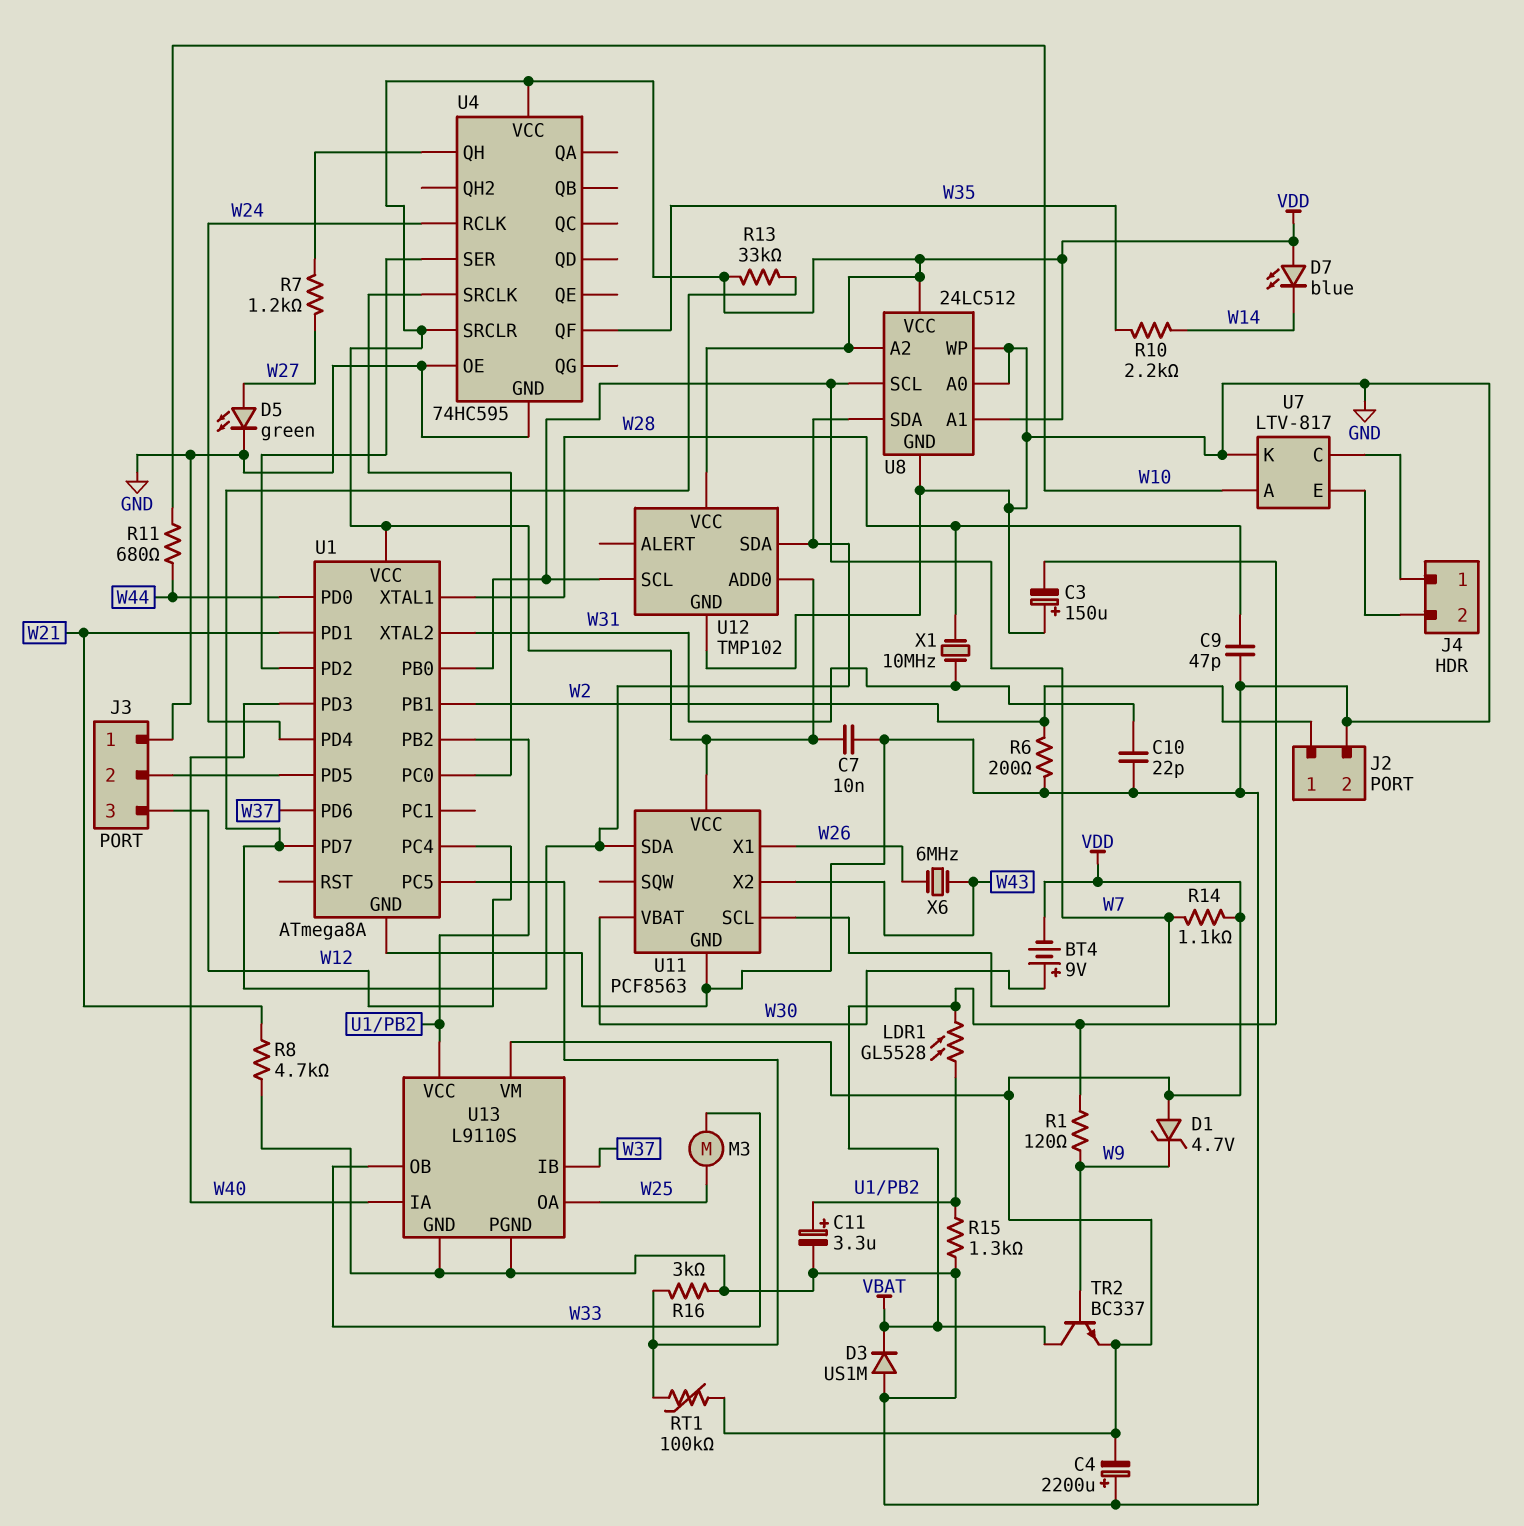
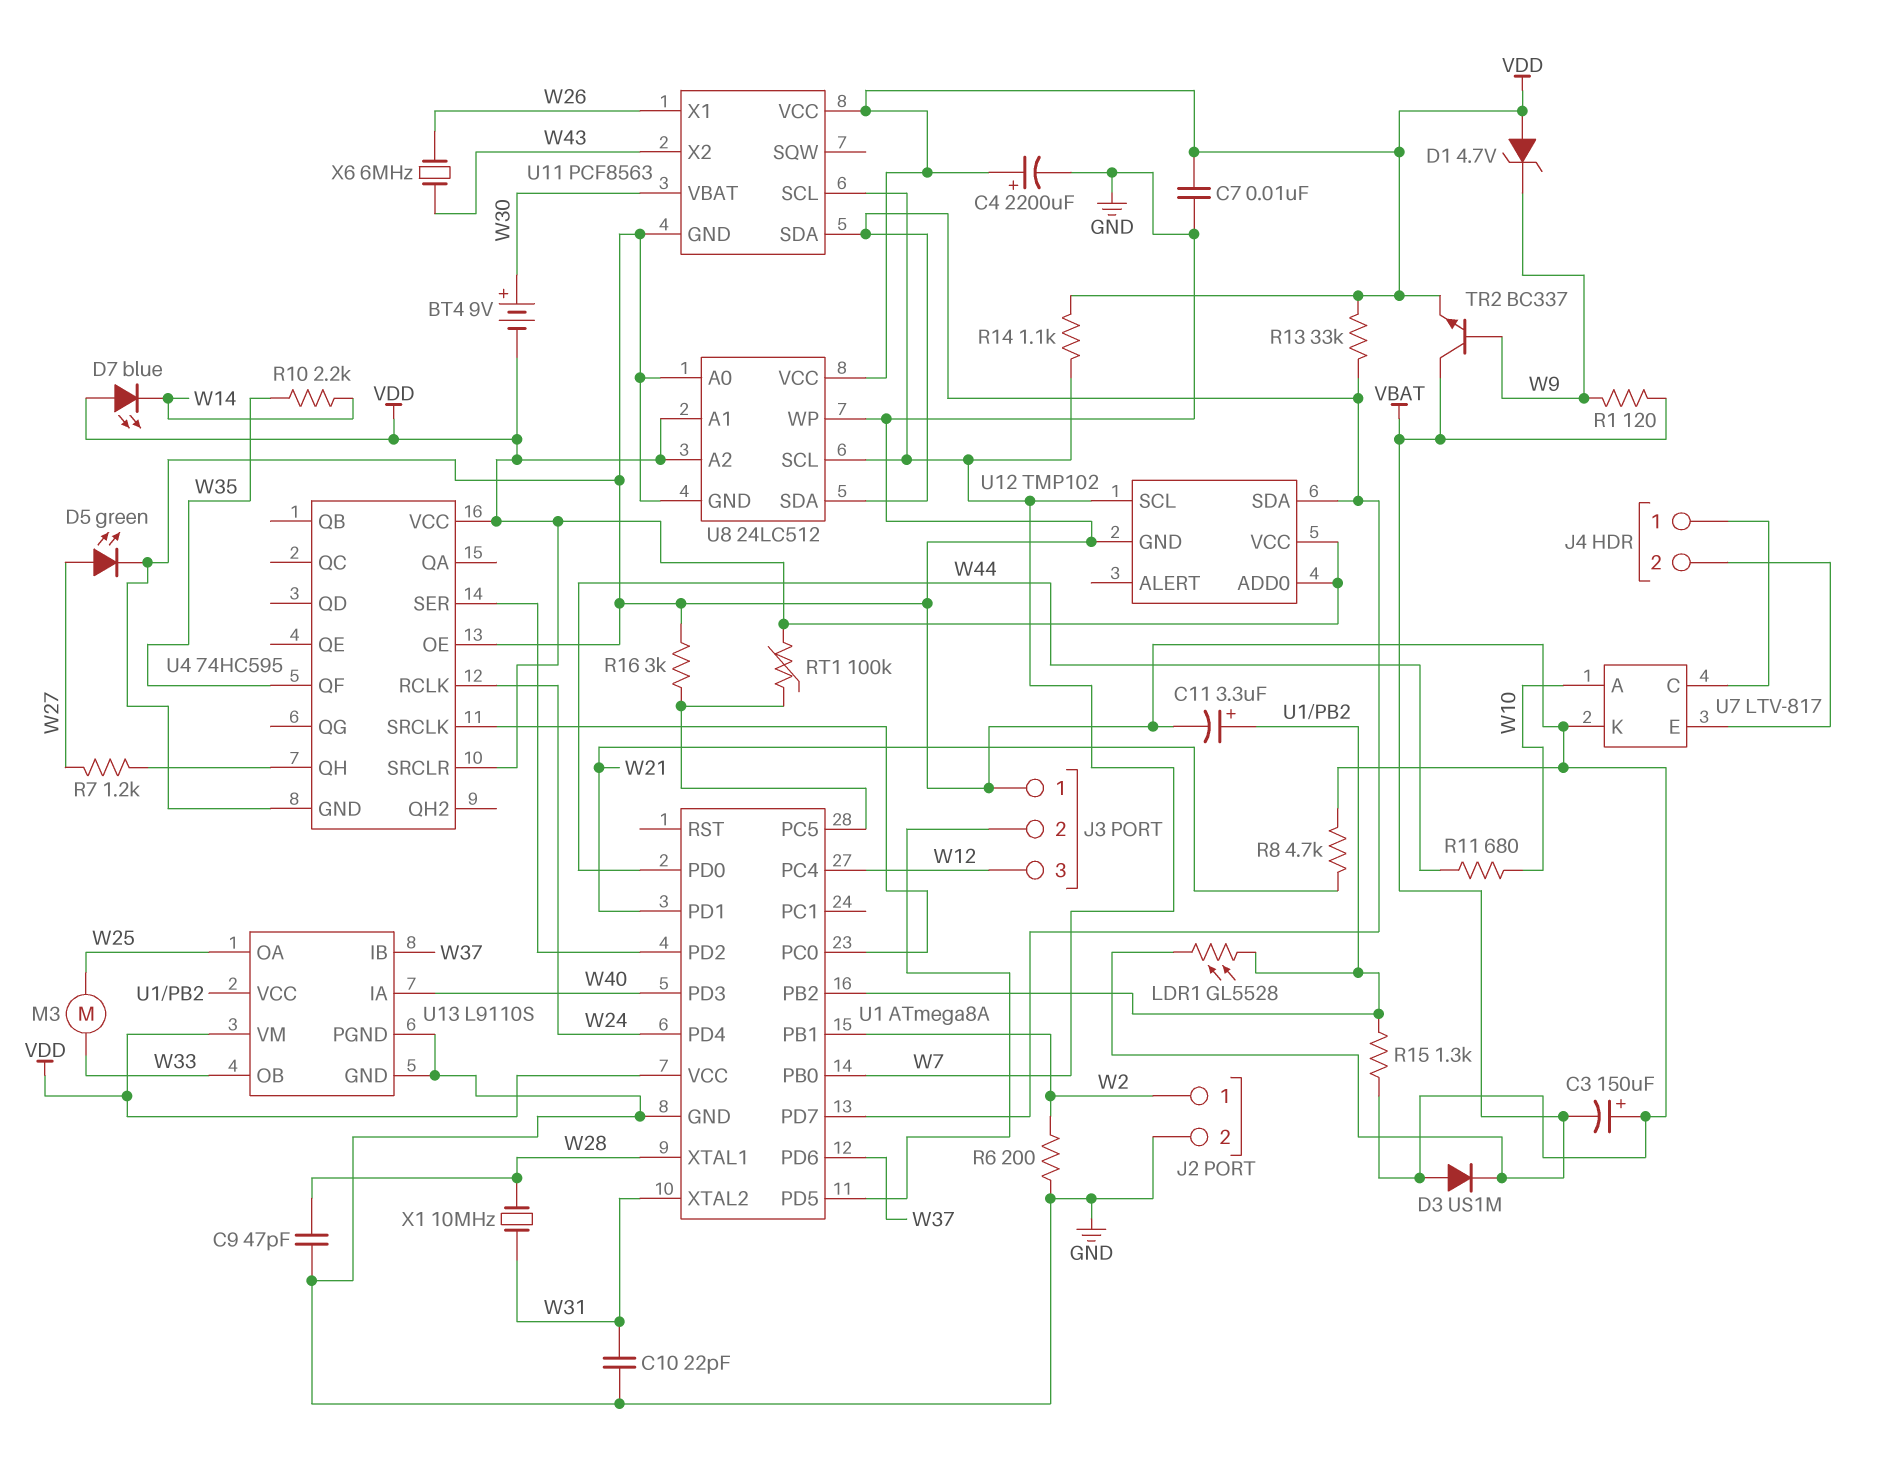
C4: 2200uF (plus GND, minus VDD) -> 2200uF (plus VDD, minus GND)

